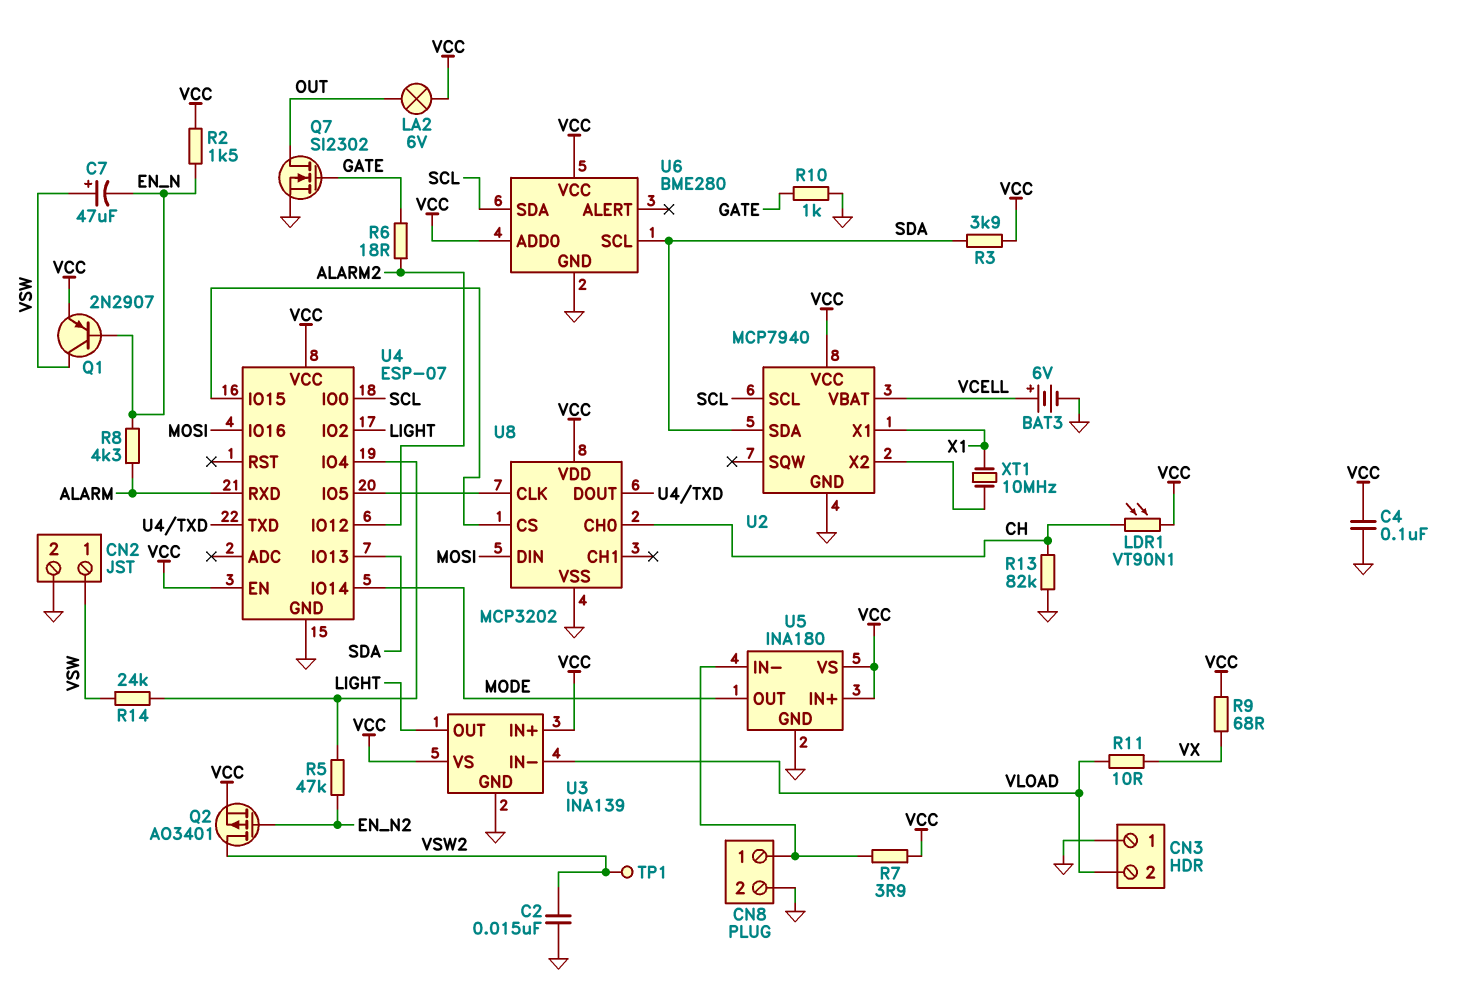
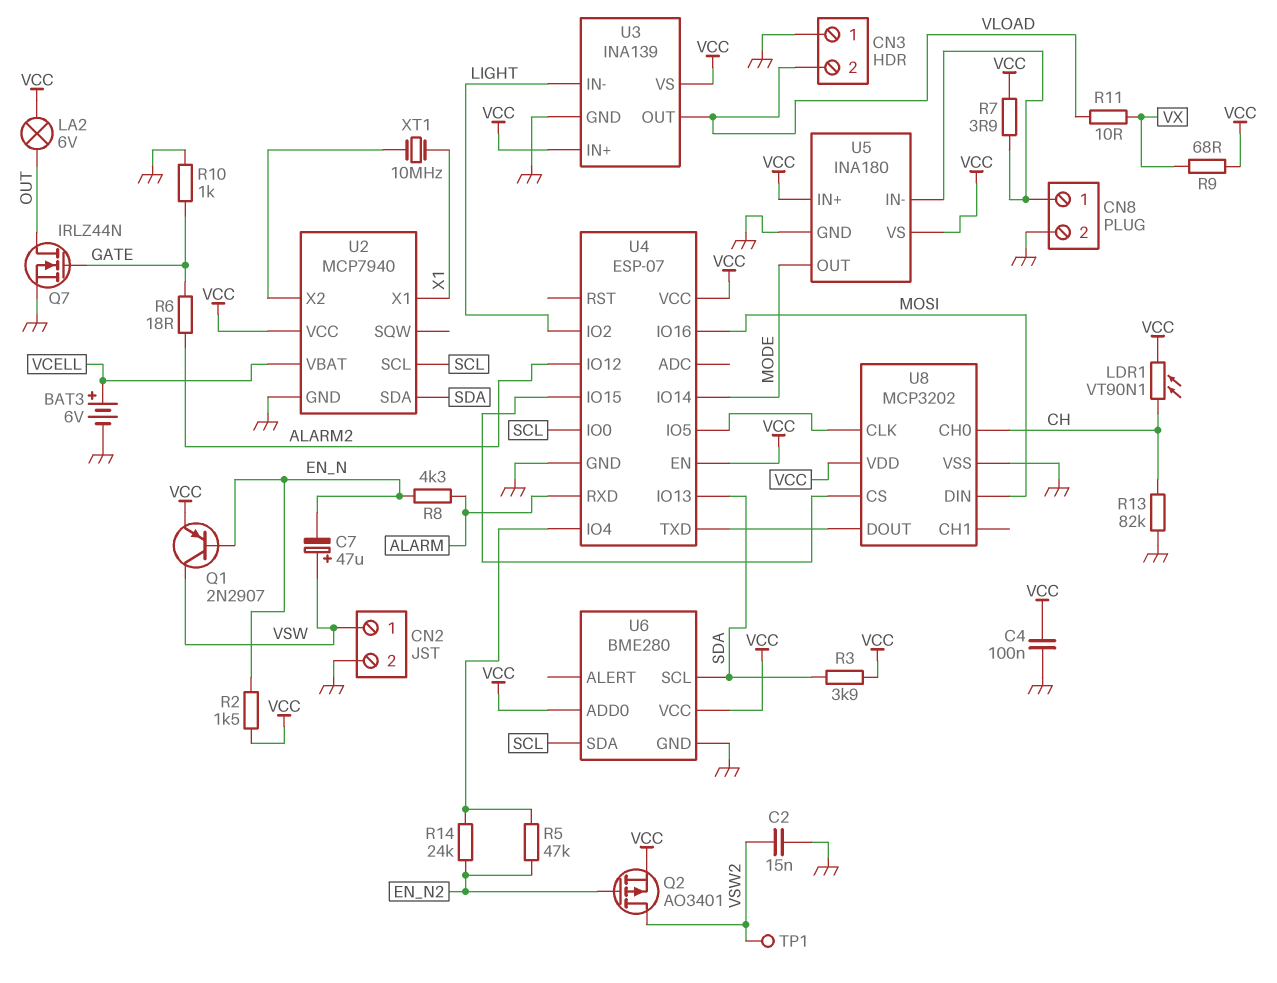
Q7: NMOS SI2302 (G GATE, D OUT, S GND) -> NMOS IRLZ44N (G GATE, D OUT, S GND)
R14: 24k (U4/IO4, VSW) -> 24k (EN_N2, U4/IO4)
U3 pin IN-: VLOAD -> LIGHT
U3 pin OUT: LIGHT -> VLOAD

